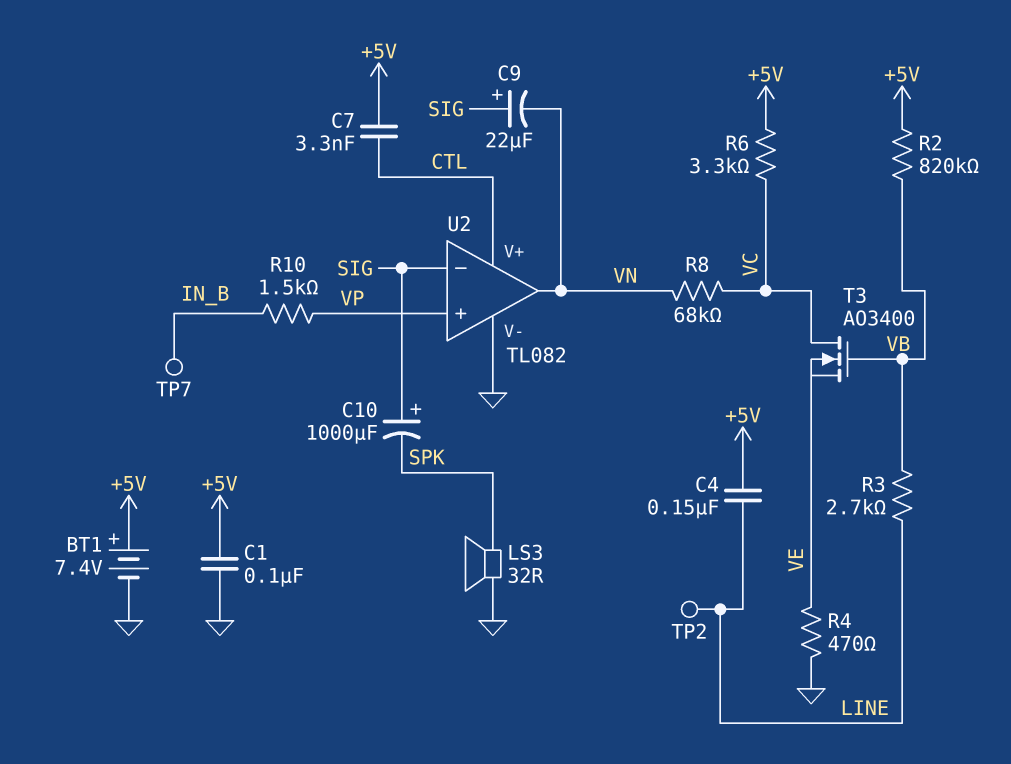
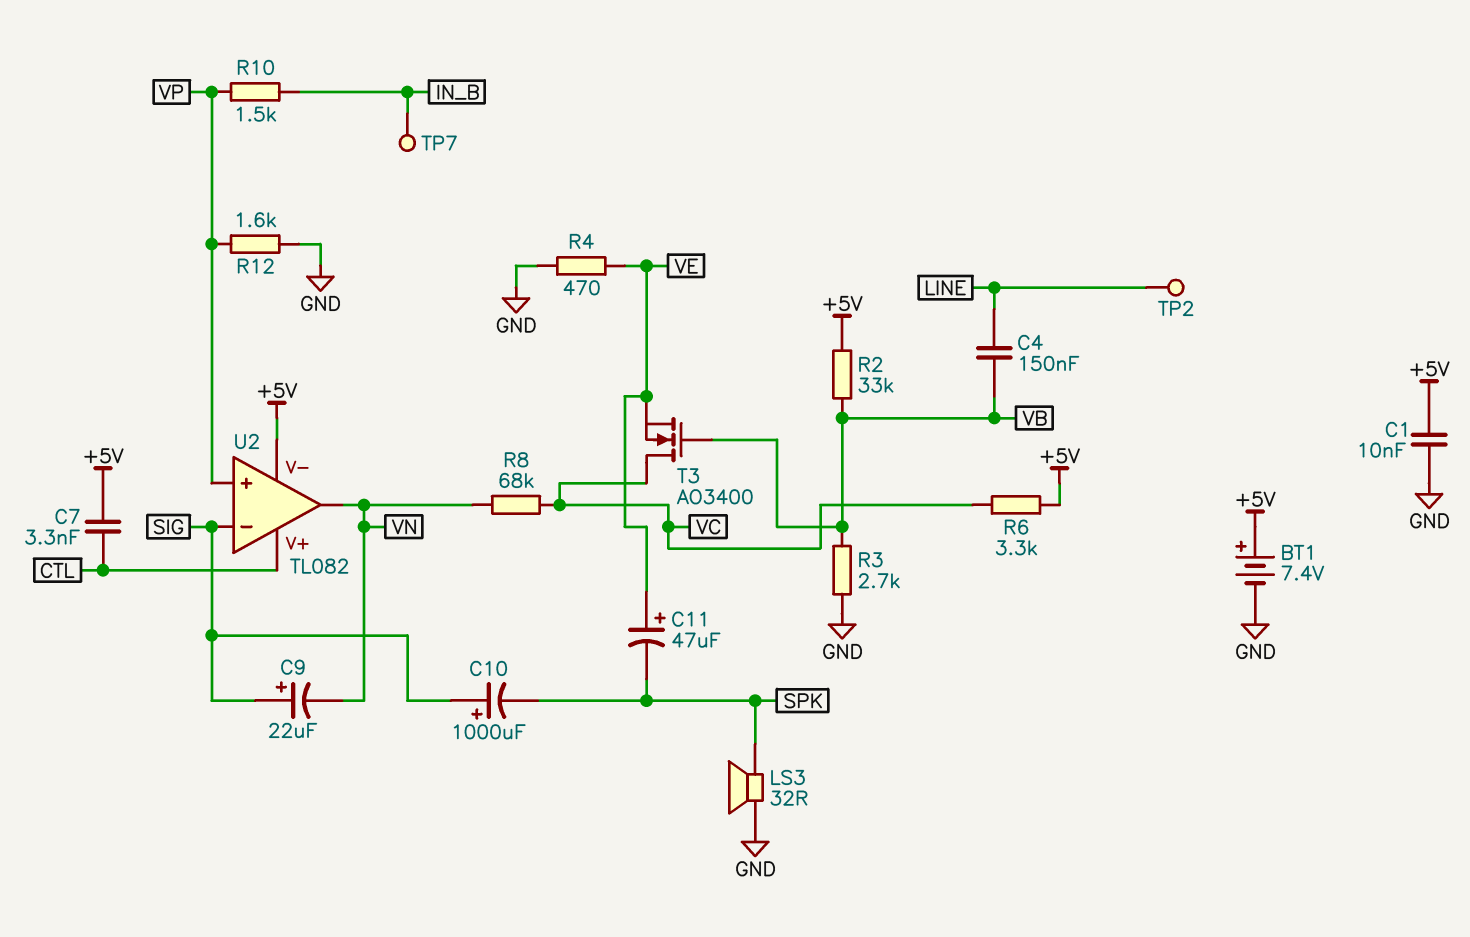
C1: 100nF (+5V, GND) -> 10nF (+5V, GND)
C4: 150nF (+5V, LINE) -> 150nF (LINE, VB)
C11: none -> 47uF (plus VE, minus SPK)
R2: 820k (+5V, VB) -> 33k (+5V, VB)
R3: 2.7k (LINE, VB) -> 2.7k (GND, VB)
R12: none -> 1.6k (GND, VP)
U2 pin V-: GND -> +5V

